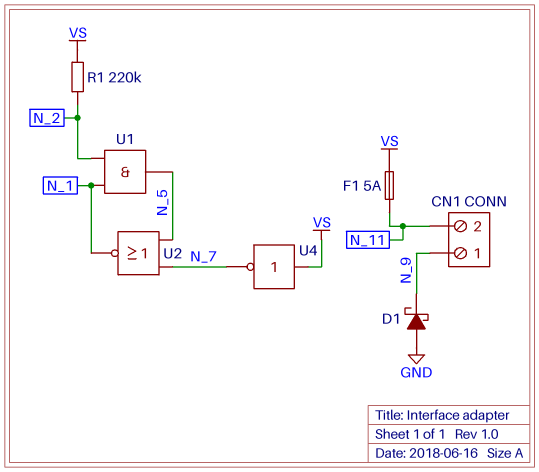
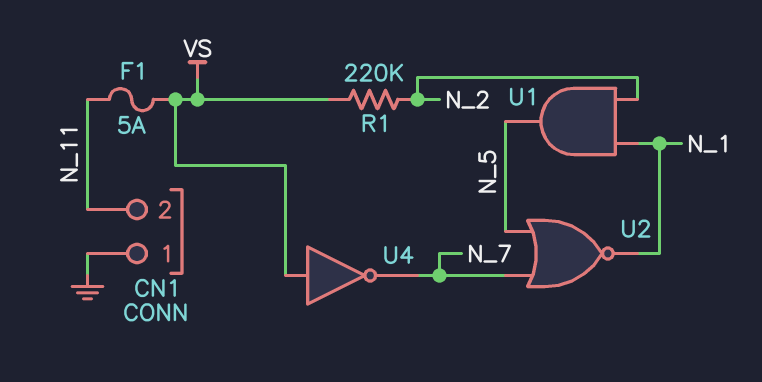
CN1 pin 1: N_9 -> GND
D1: schottky (A GND, K N_9) -> none

